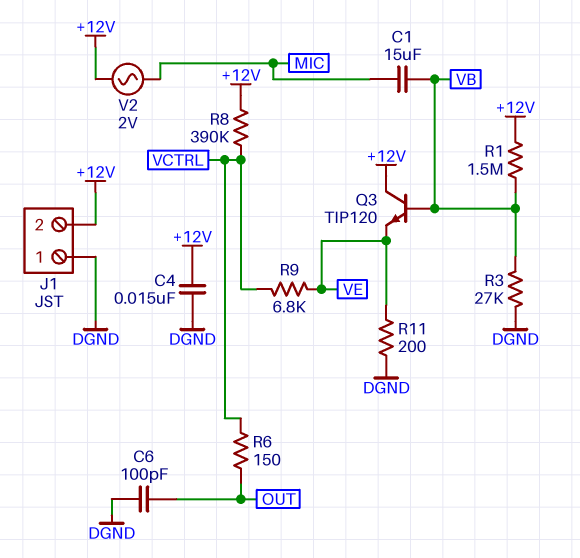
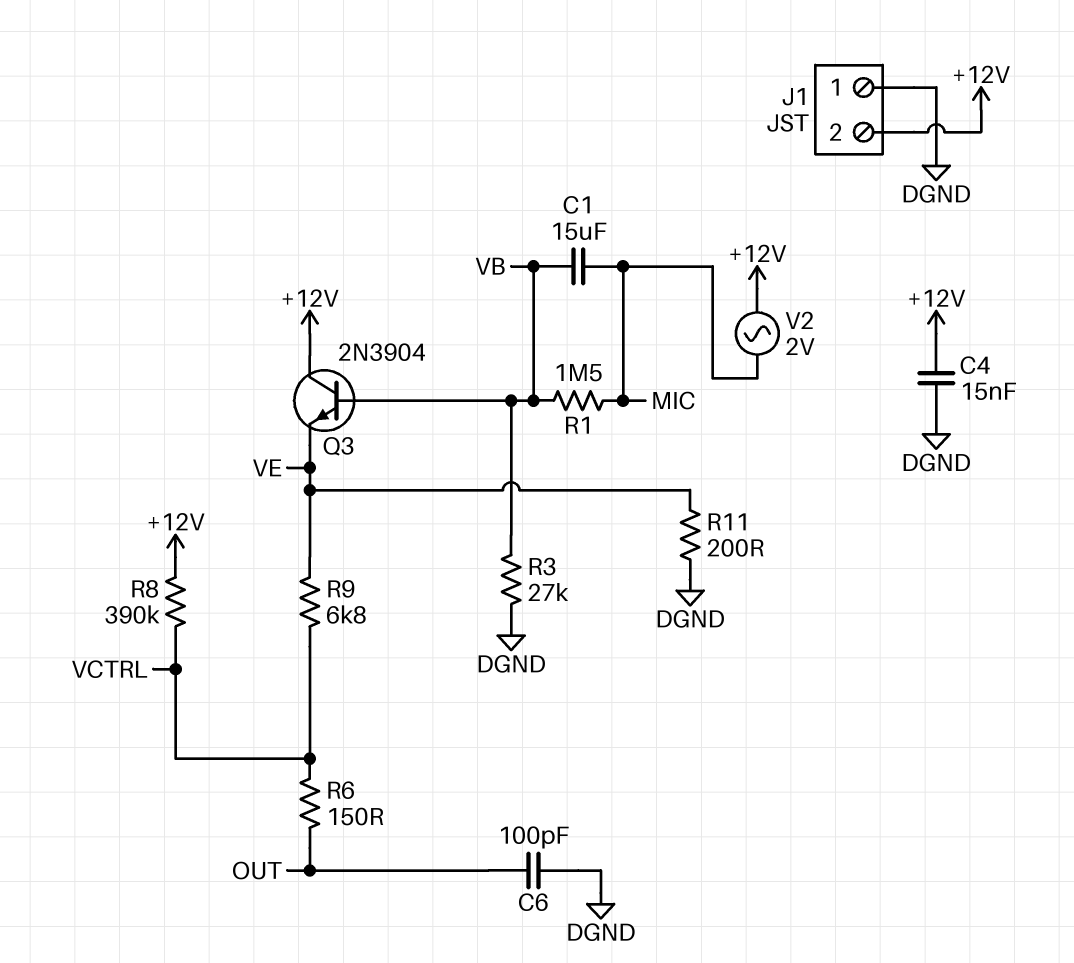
Q3: NPN TIP120 (B VB, C +12V, E VE) -> NPN 2N3904 (B VB, C +12V, E VE)
R1: 1.5M (+12V, VB) -> 1.5M (MIC, VB)

